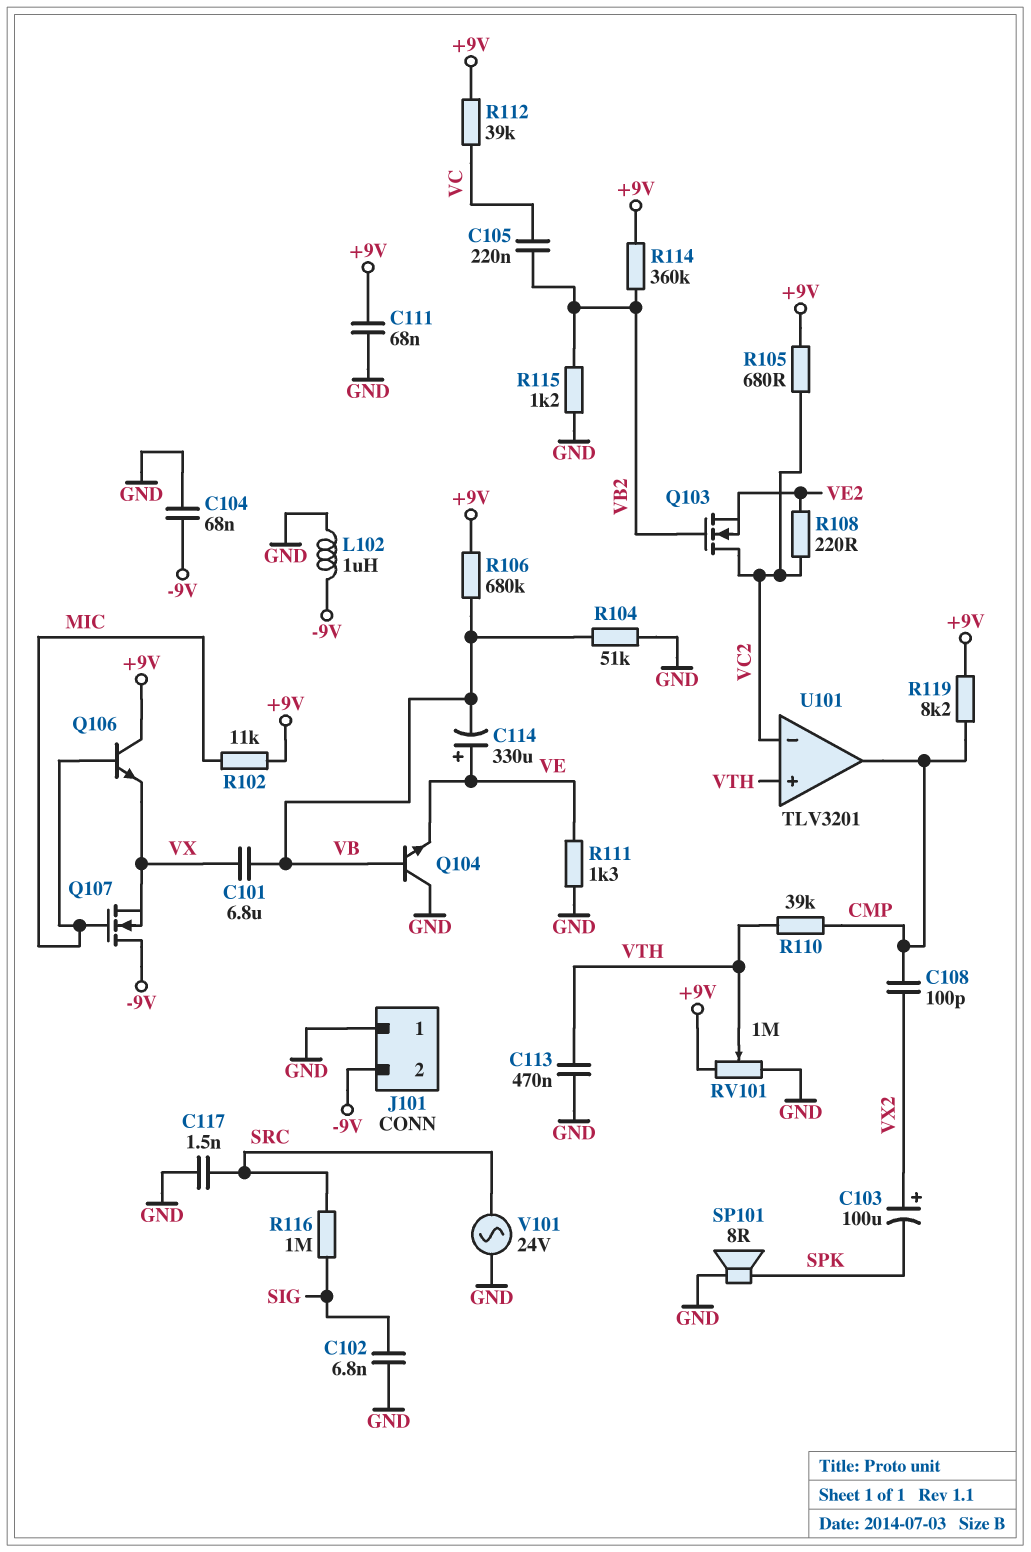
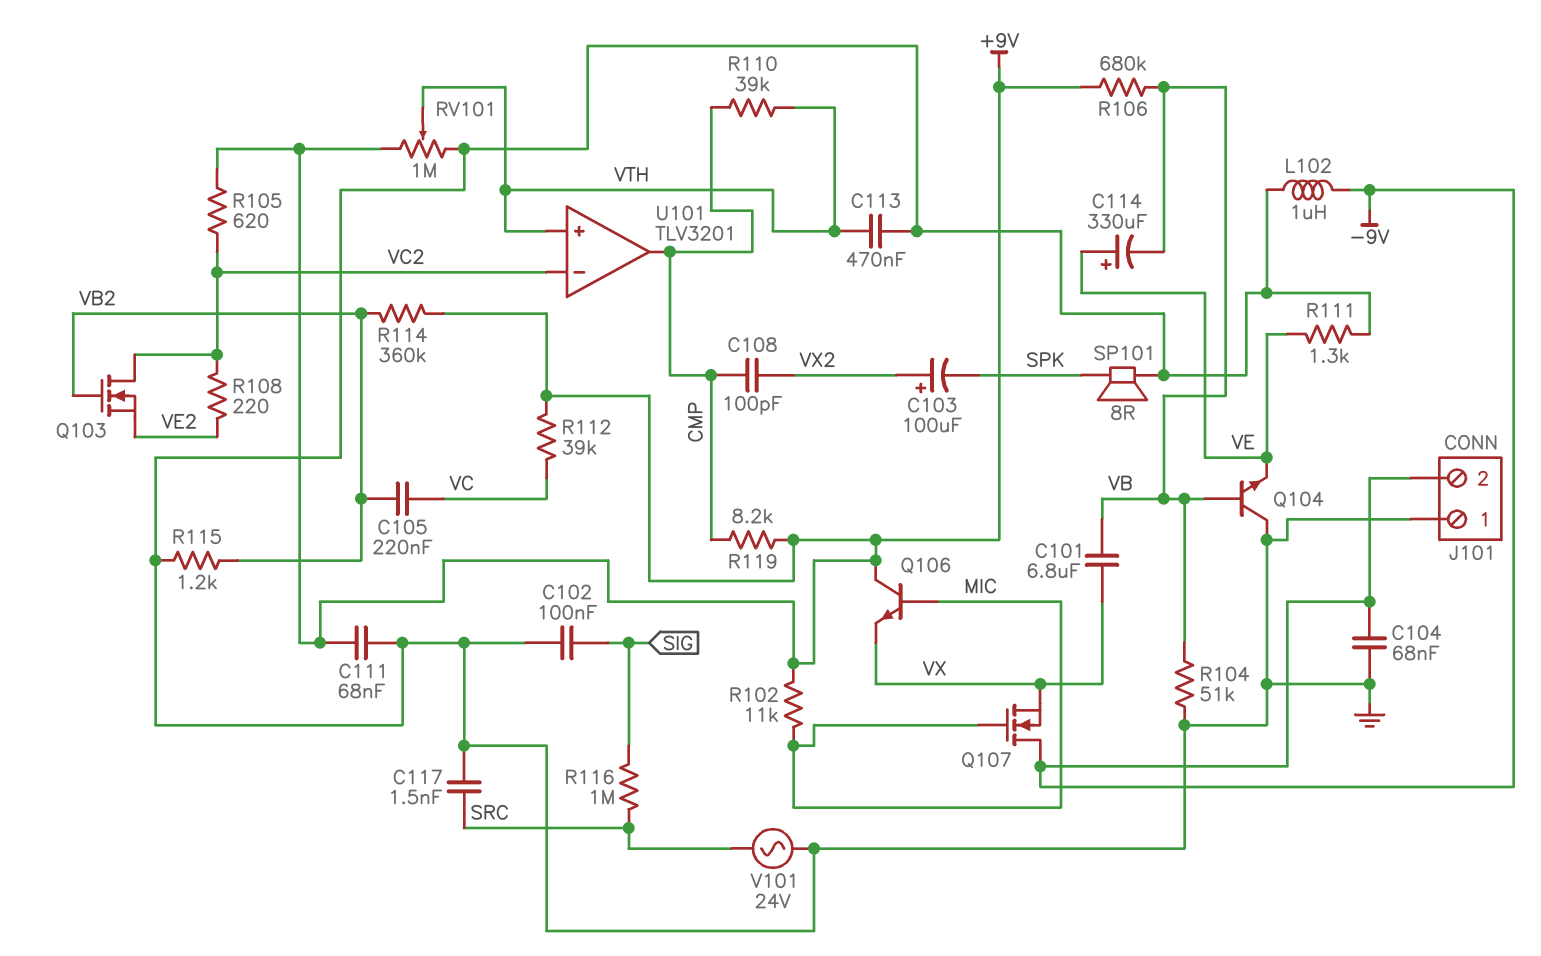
C102: 6.8nF (GND, SIG) -> 100nF (GND, SIG)
R105: 680 (+9V, VC2) -> 620 (+9V, VC2)

